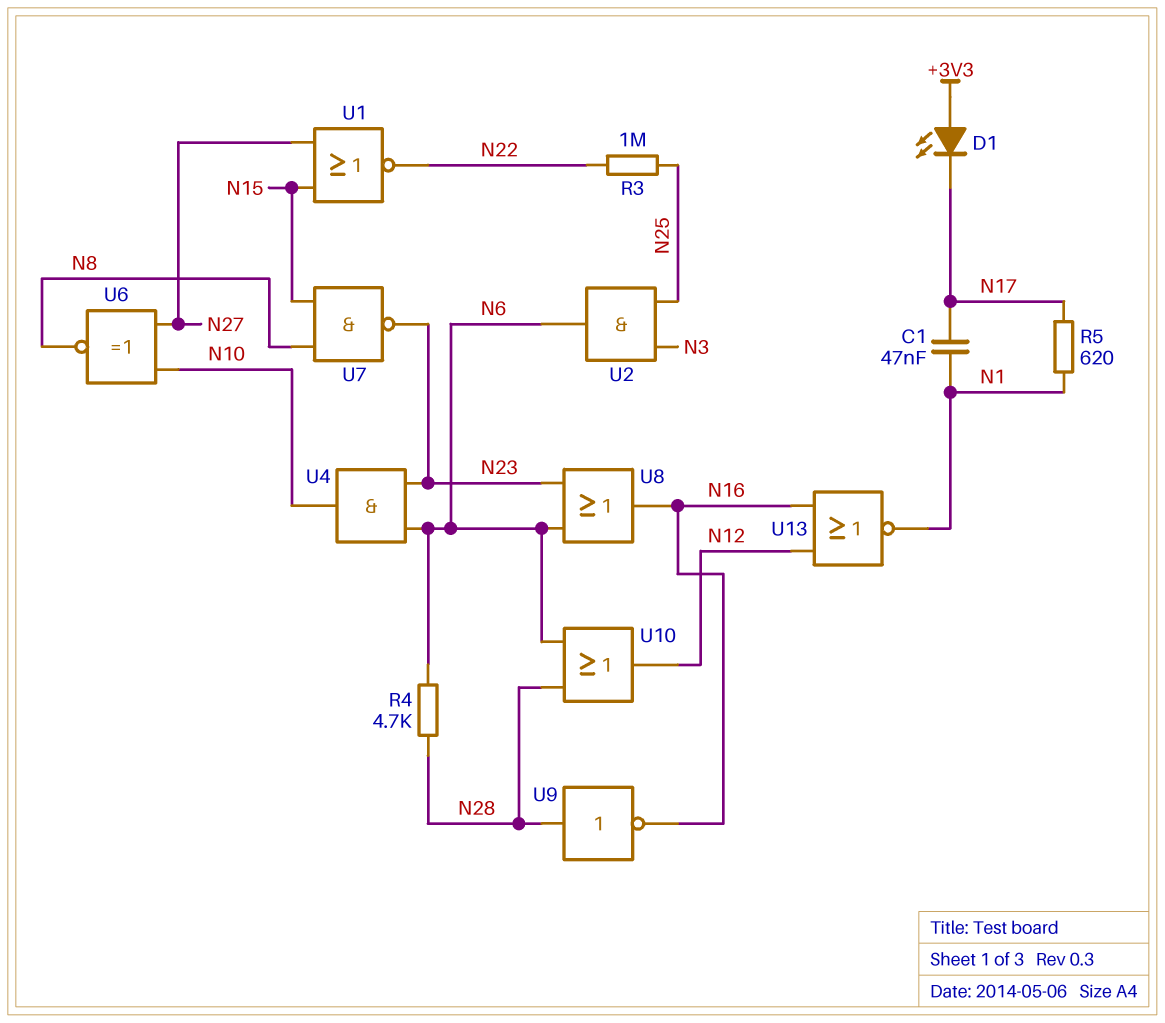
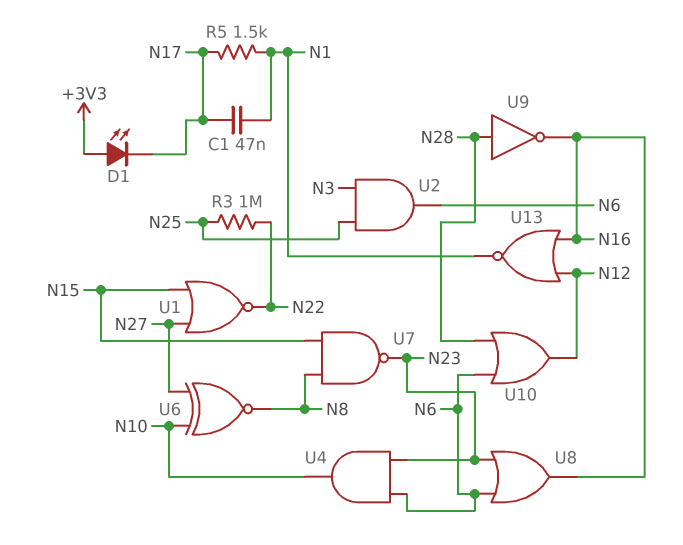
R4: 4.7k (N6, N28) -> none
R5: 620 (N1, N17) -> 1.5k (N1, N17)

